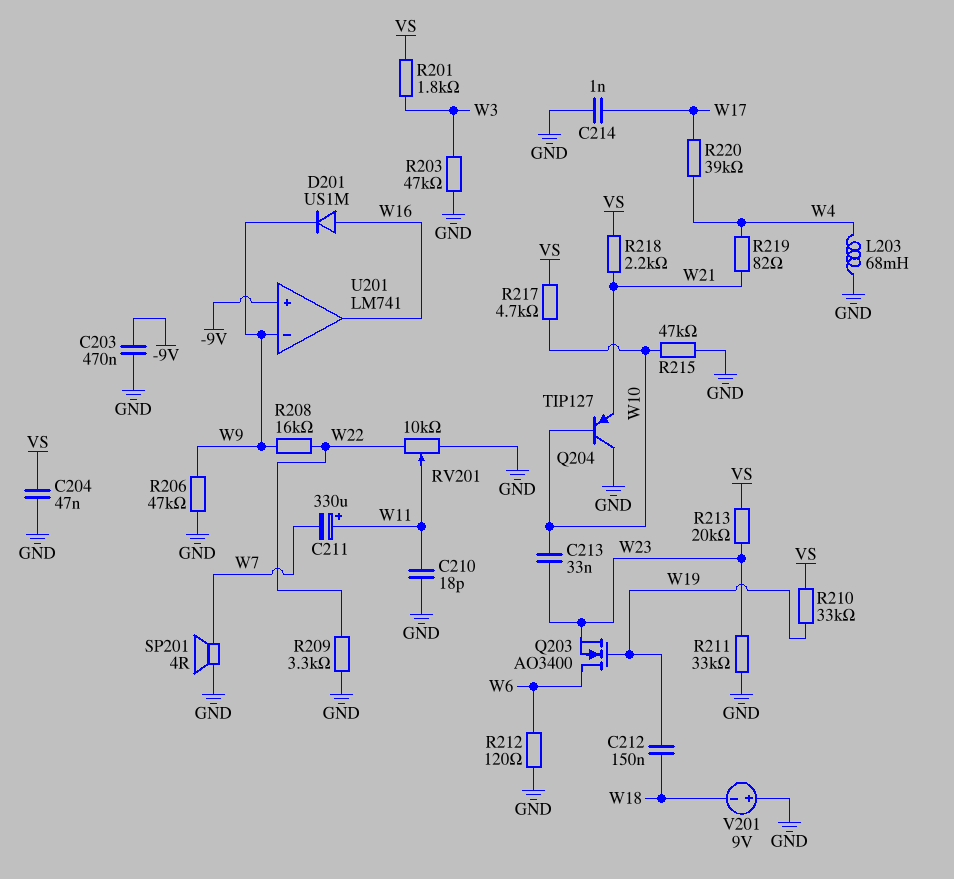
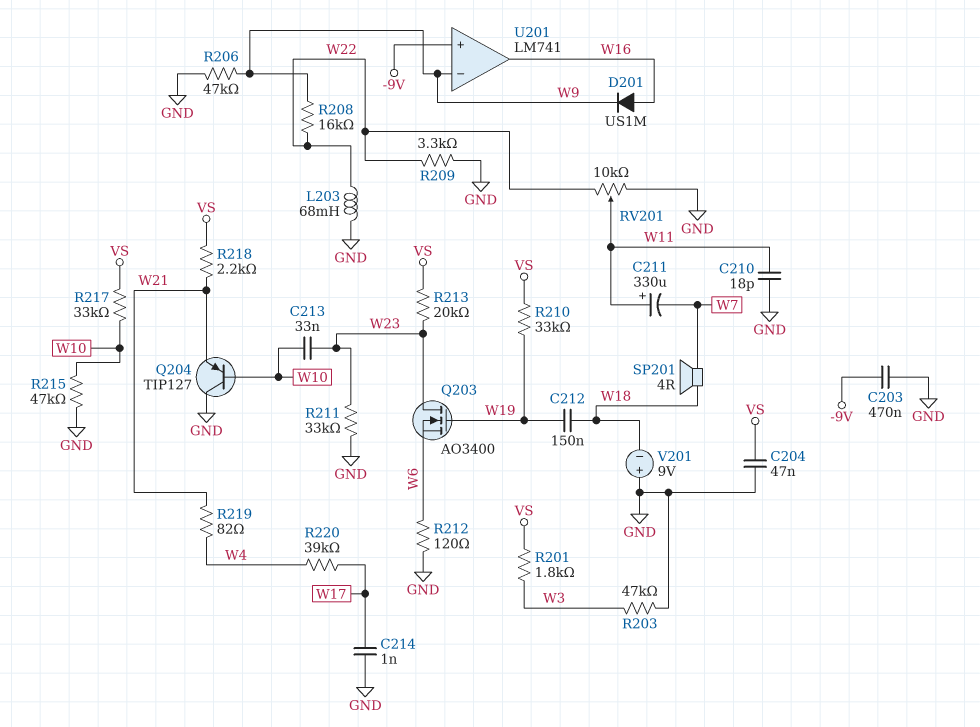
L203: 68mH (GND, W4) -> 68mH (GND, W22)
Q203: NMOS AO3400 (G W19, D W6, S W23) -> NMOS AO3400 (G W19, D W23, S W6)
R217: 4.7k (VS, W10) -> 33k (VS, W10)
SP201: speaker 4R (GND, W7) -> speaker 4R (W7, W18)

